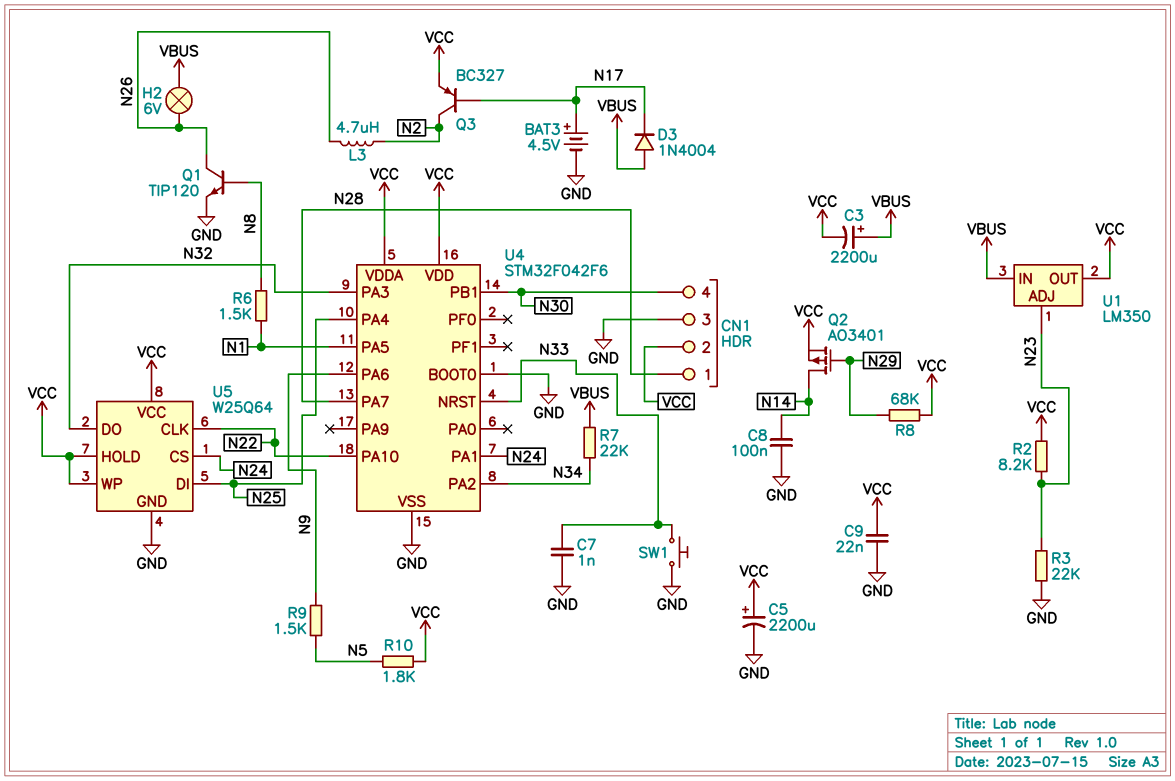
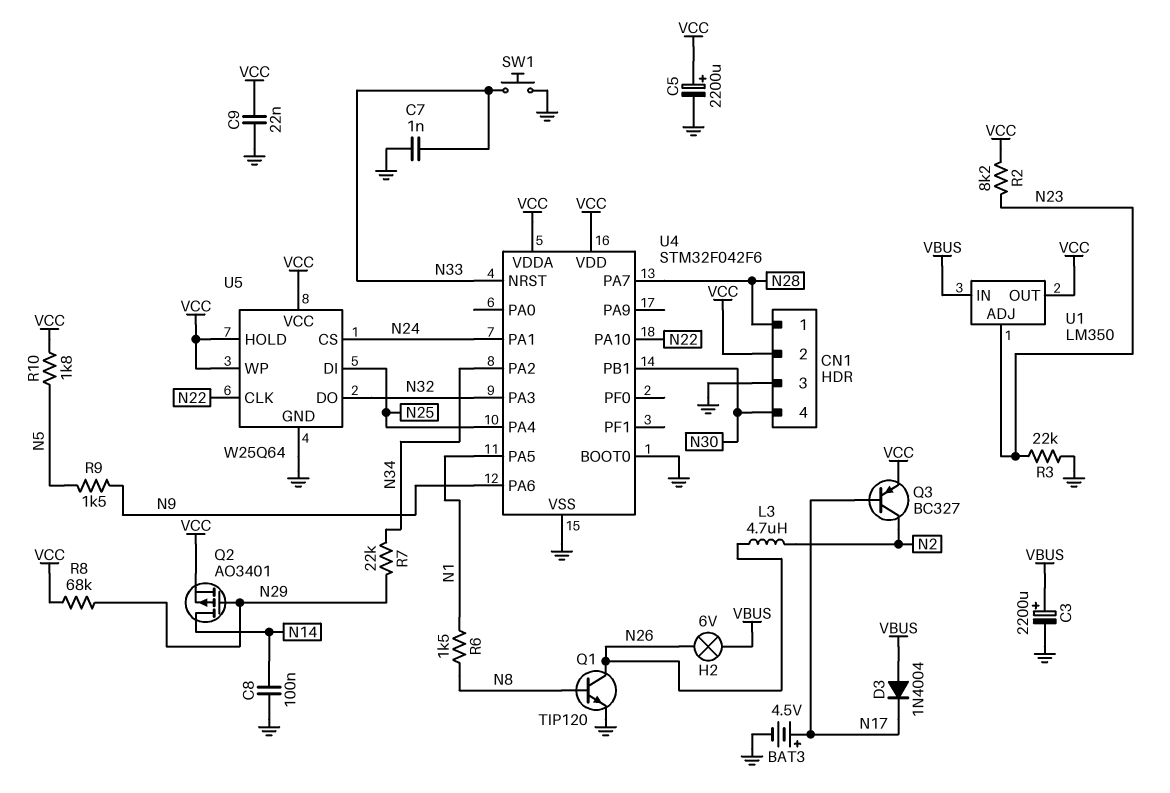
C3: 2200uF (plus VBUS, minus VCC) -> 2200uF (plus VBUS, minus GND)
R7: 22k (N34, VBUS) -> 22k (N29, N34)

